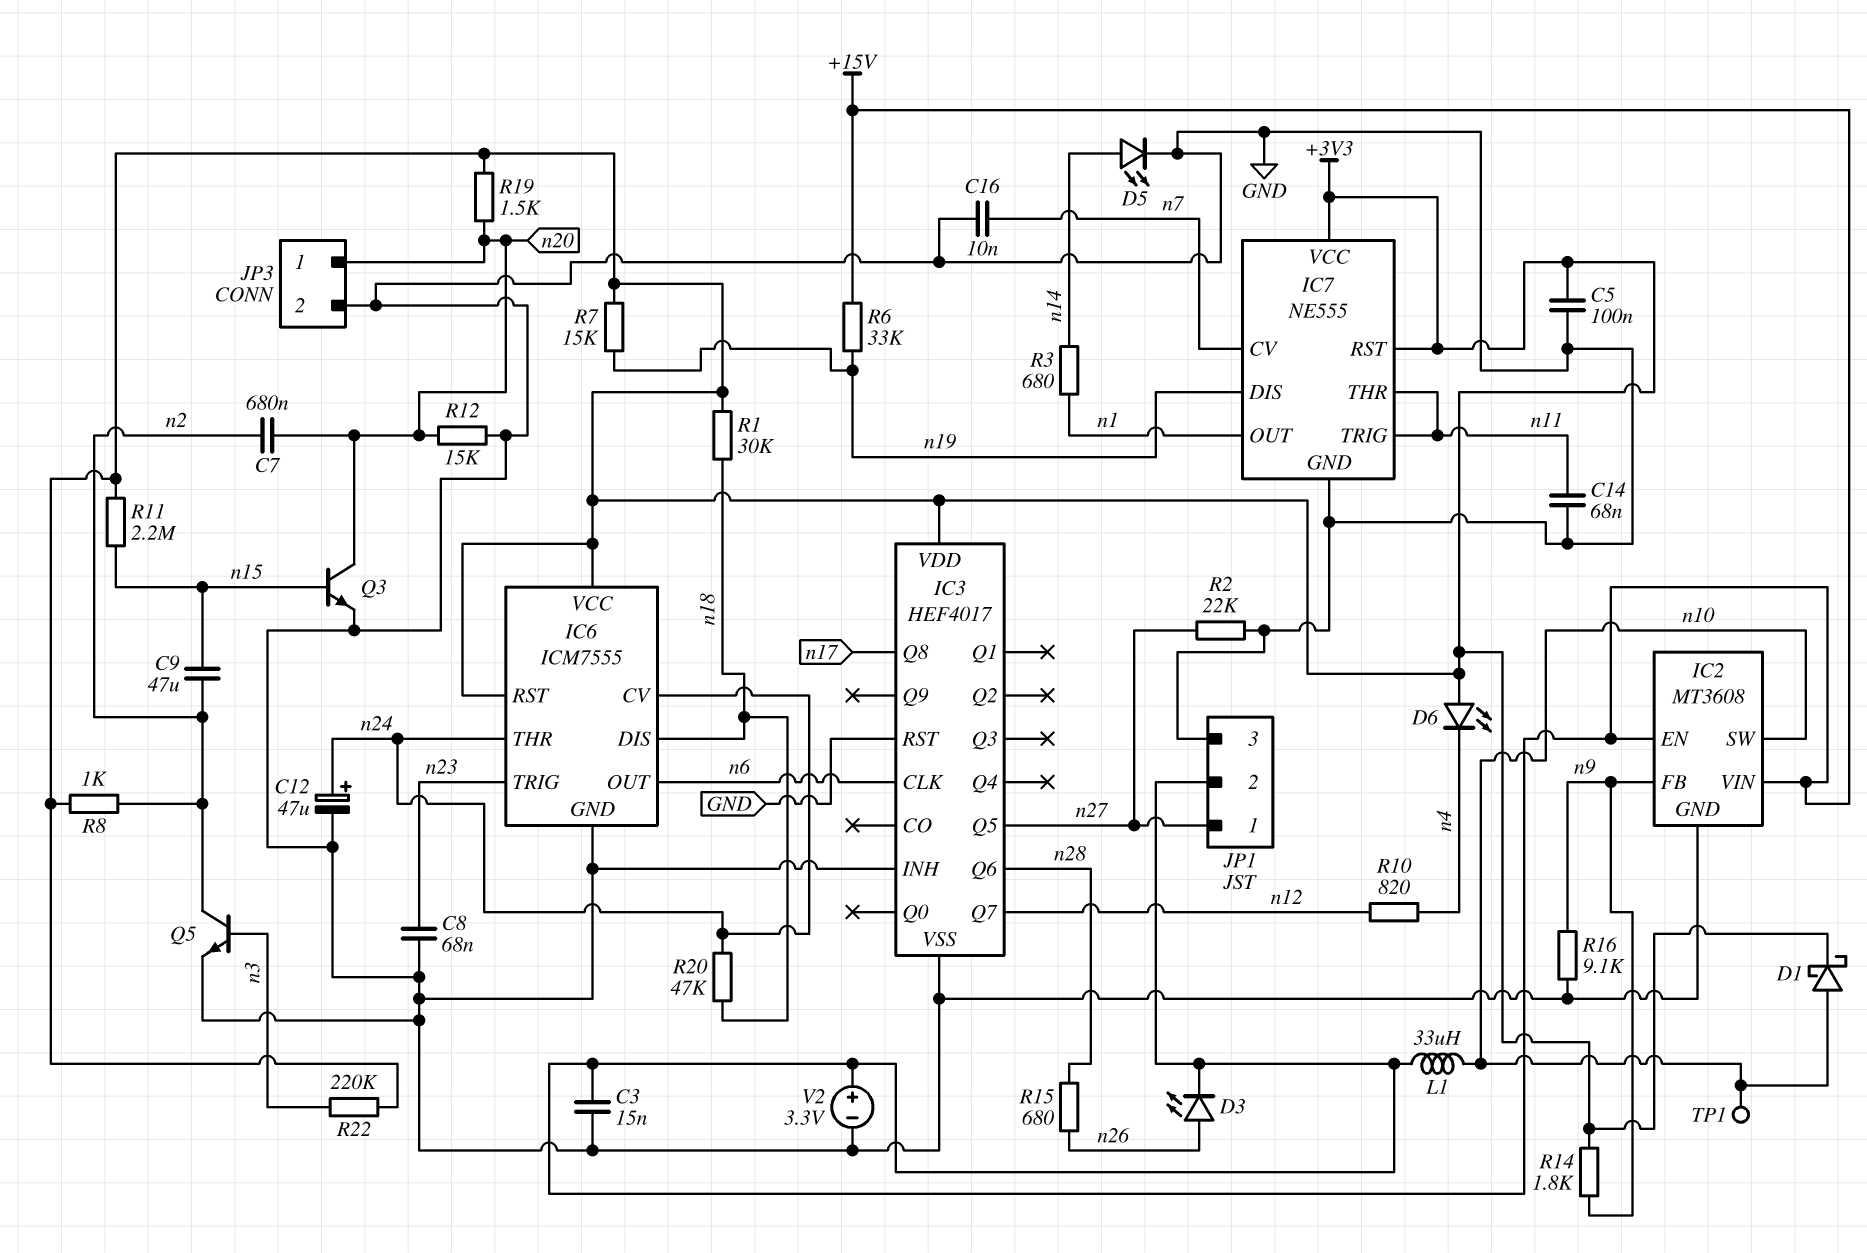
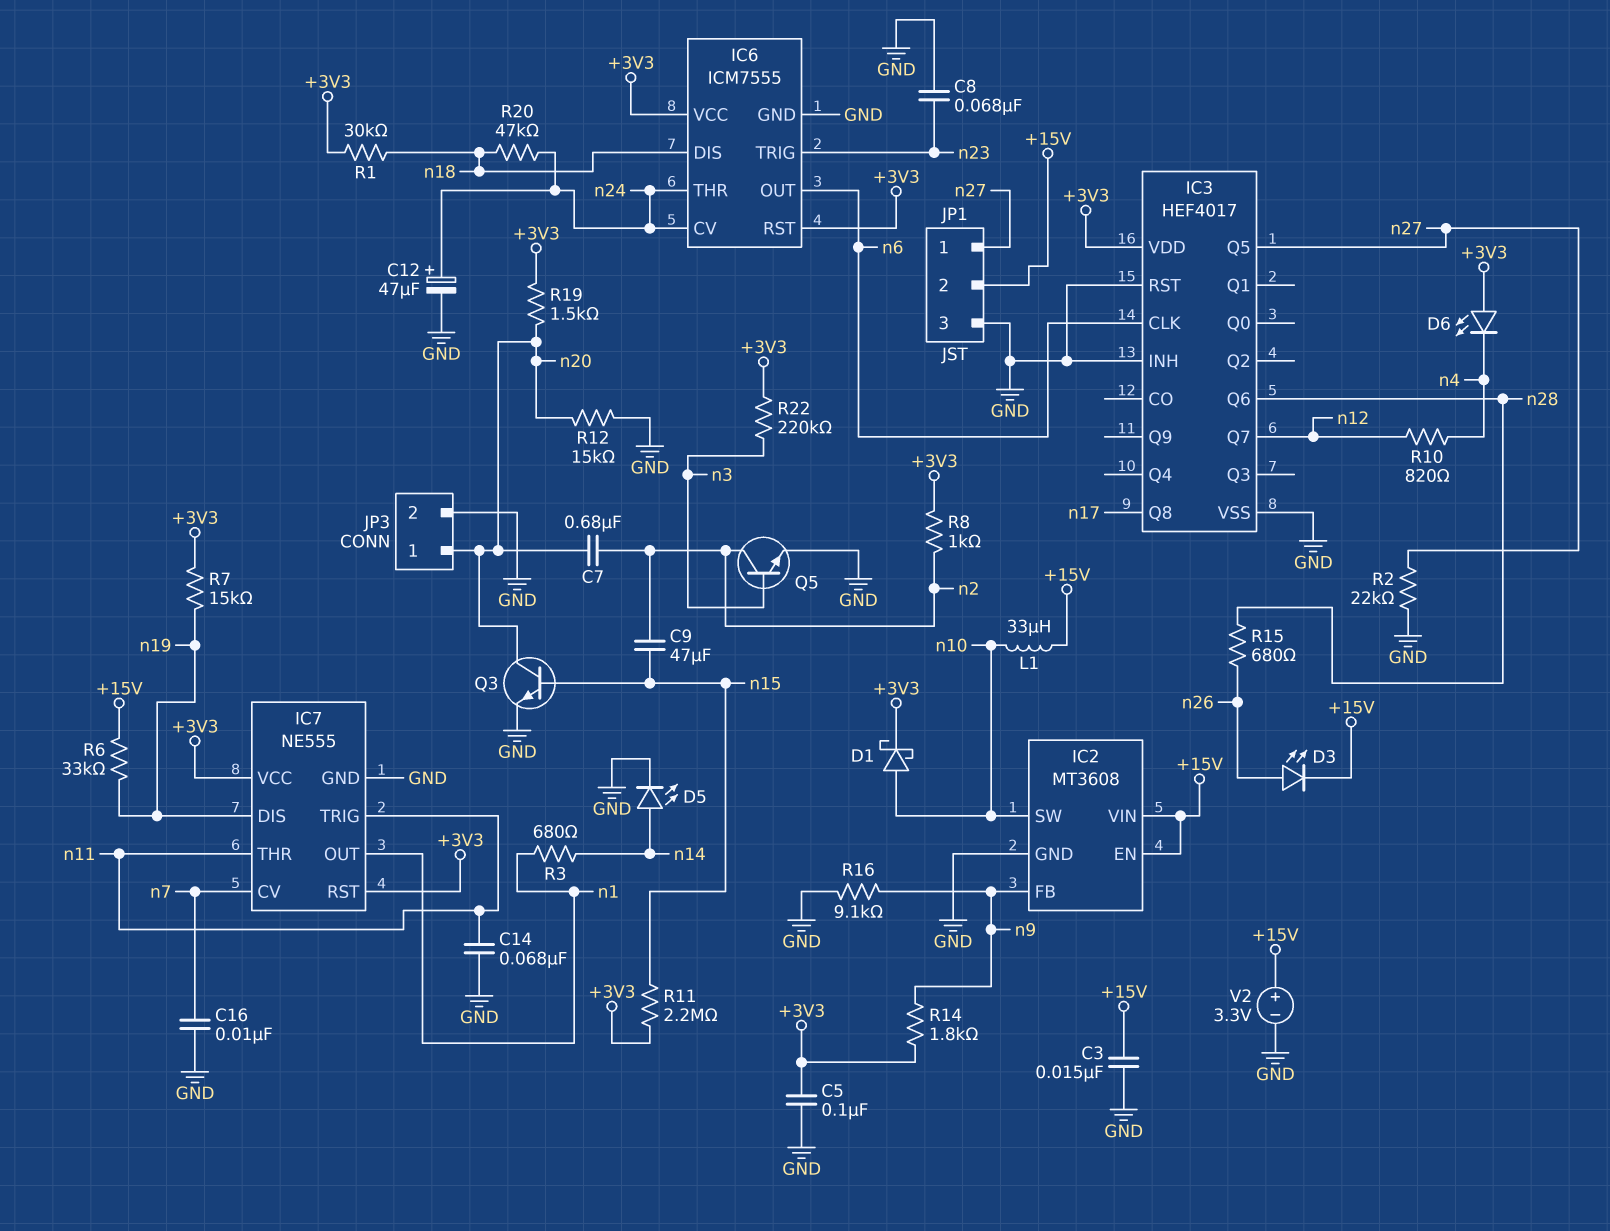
TP1: test point (n10) -> none

